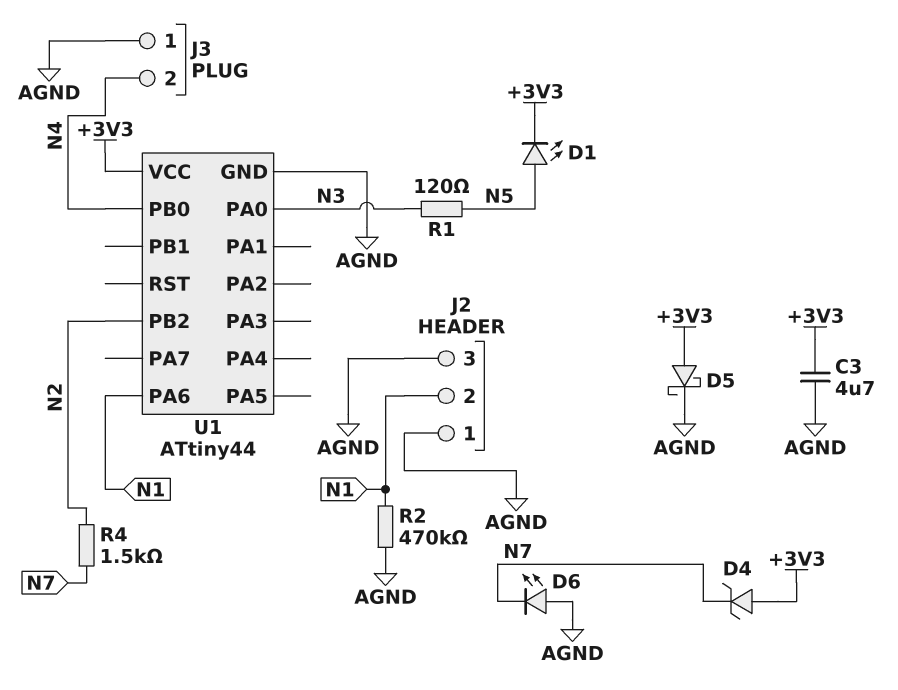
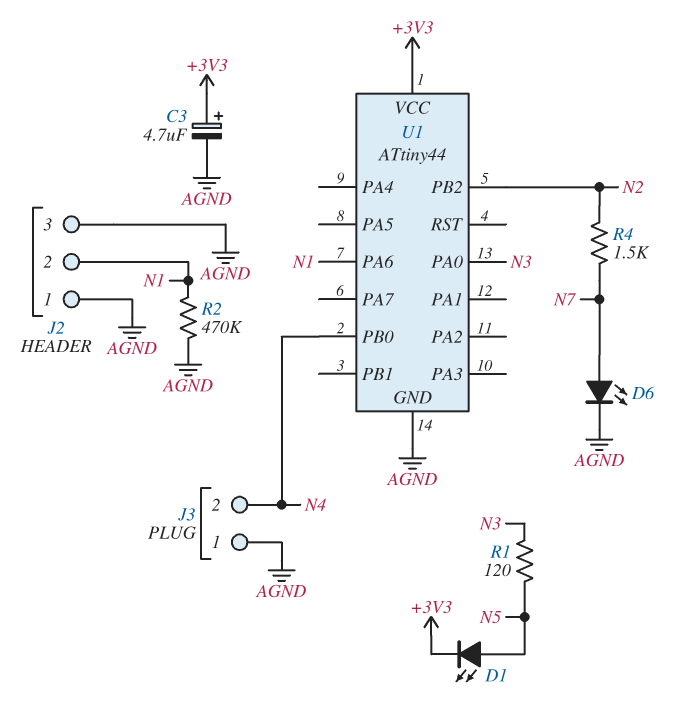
C3: 4.7uF (+3V3, AGND) -> 4.7uF (plus +3V3, minus AGND)
D4: zener (A +3V3, K N7) -> none
D5: schottky (A +3V3, K AGND) -> none
D6: LED (A AGND, K N7) -> LED (A N7, K AGND)

